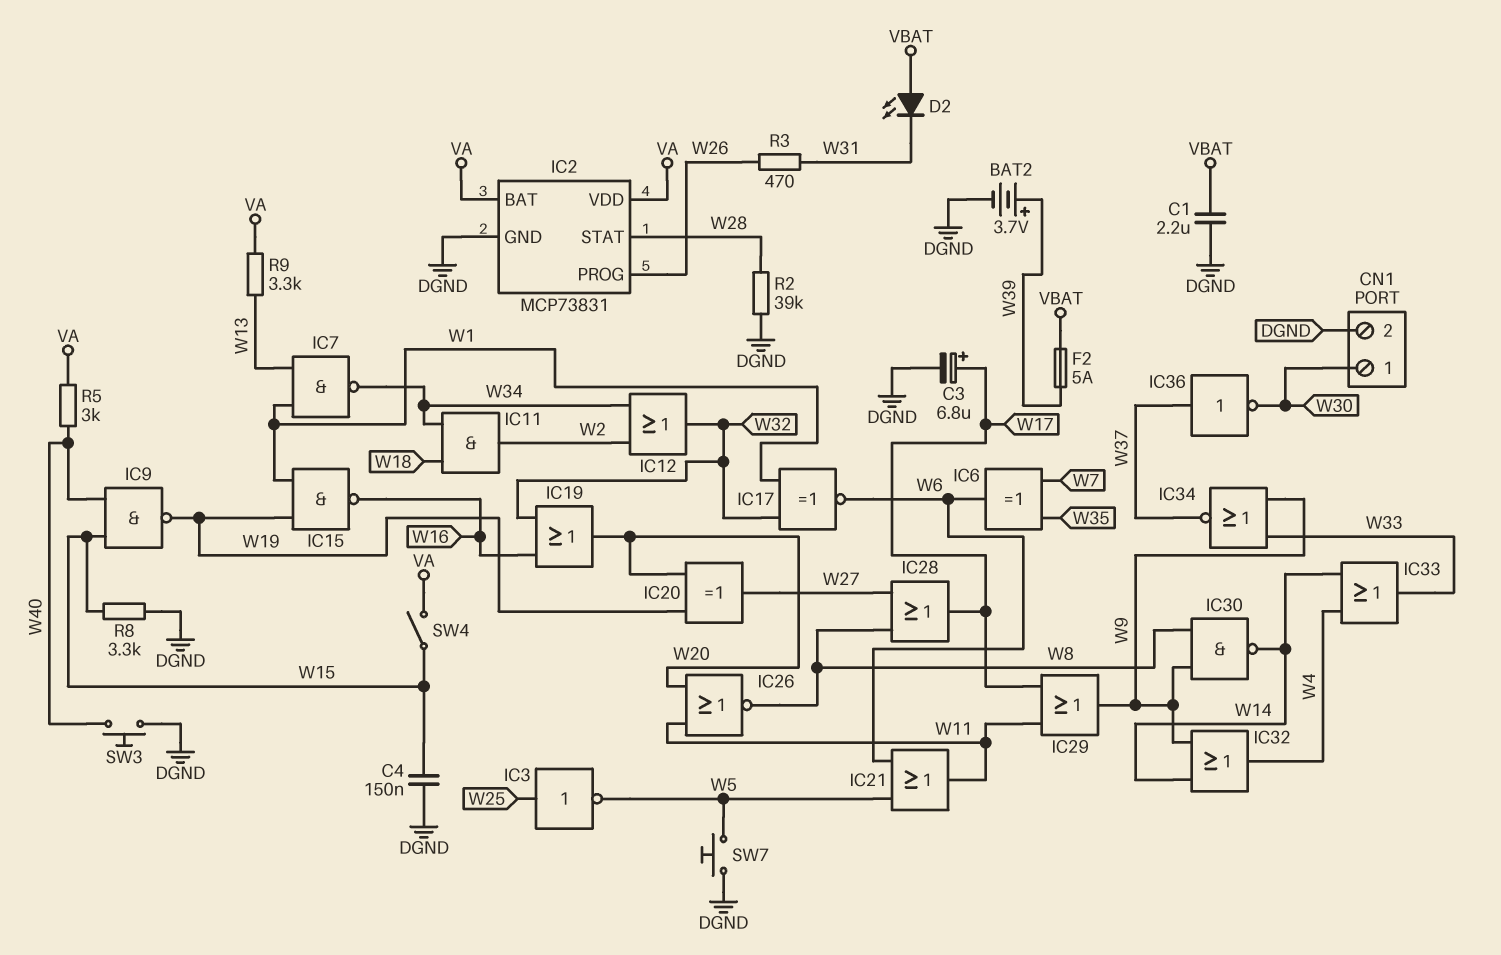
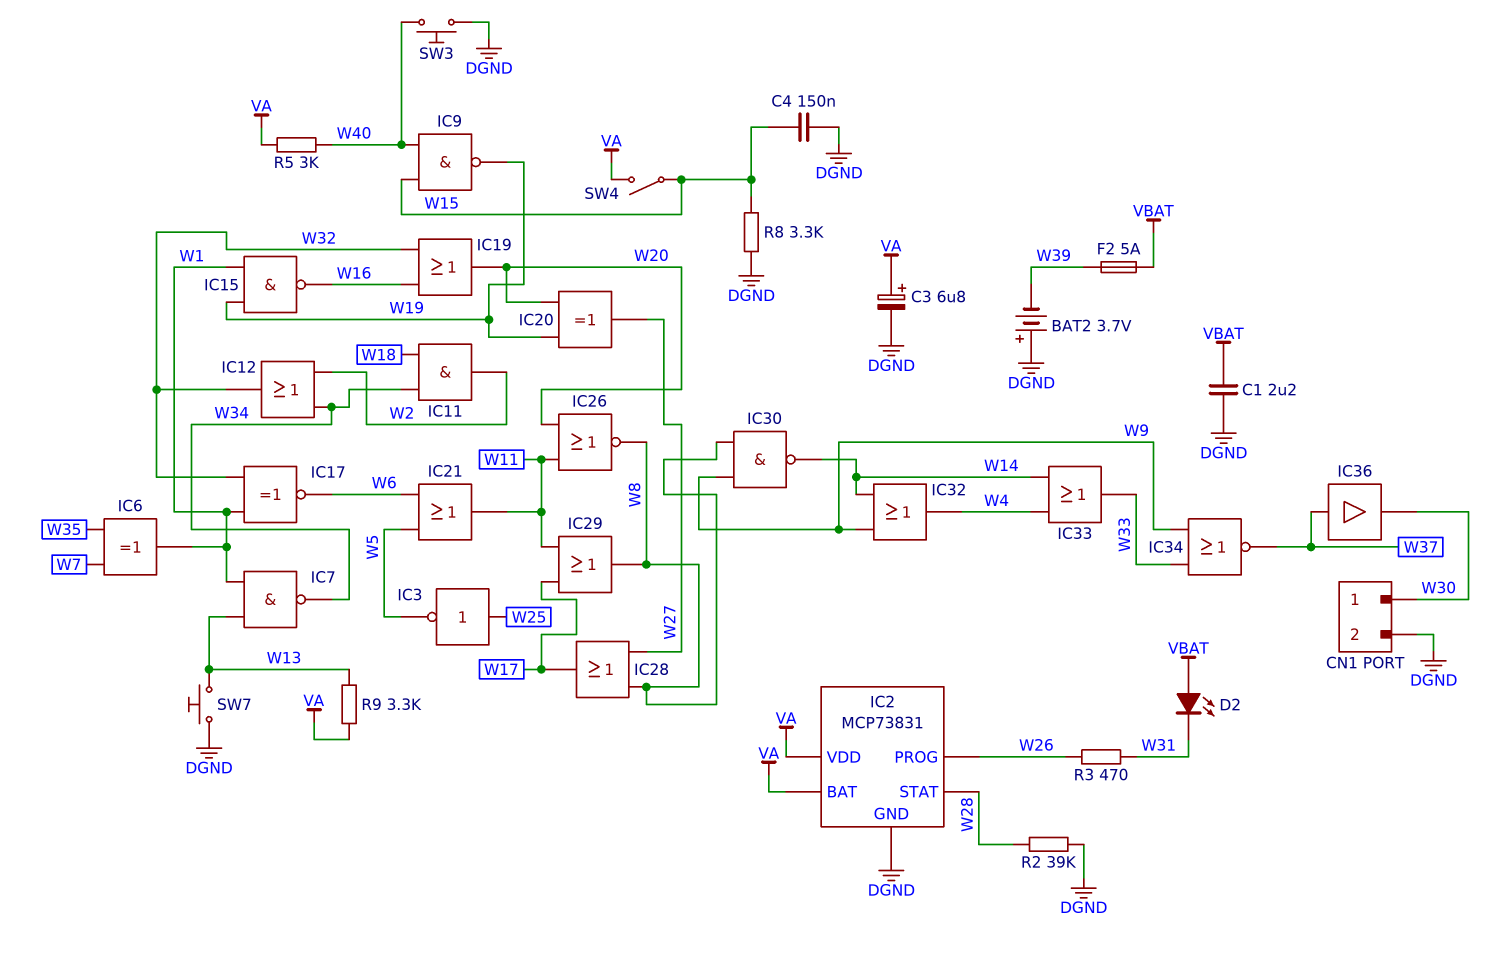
BAT2: 3.7V (plus W39, minus DGND) -> 3.7V (plus DGND, minus W39)
C3: 6.8uF (plus W17, minus DGND) -> 6.8uF (plus VA, minus DGND)
IC6: XOR (in W7, in W35, out W6) -> XOR (in W7, in W35, out W1)
IC29: OR (in W11, in W17, out W9) -> OR (in W11, in W17, out W8)
IC36: NOT (in W37, out W30) -> buffer (in W37, out W30)
SW7: button (DGND, W5) -> button (DGND, W13)

